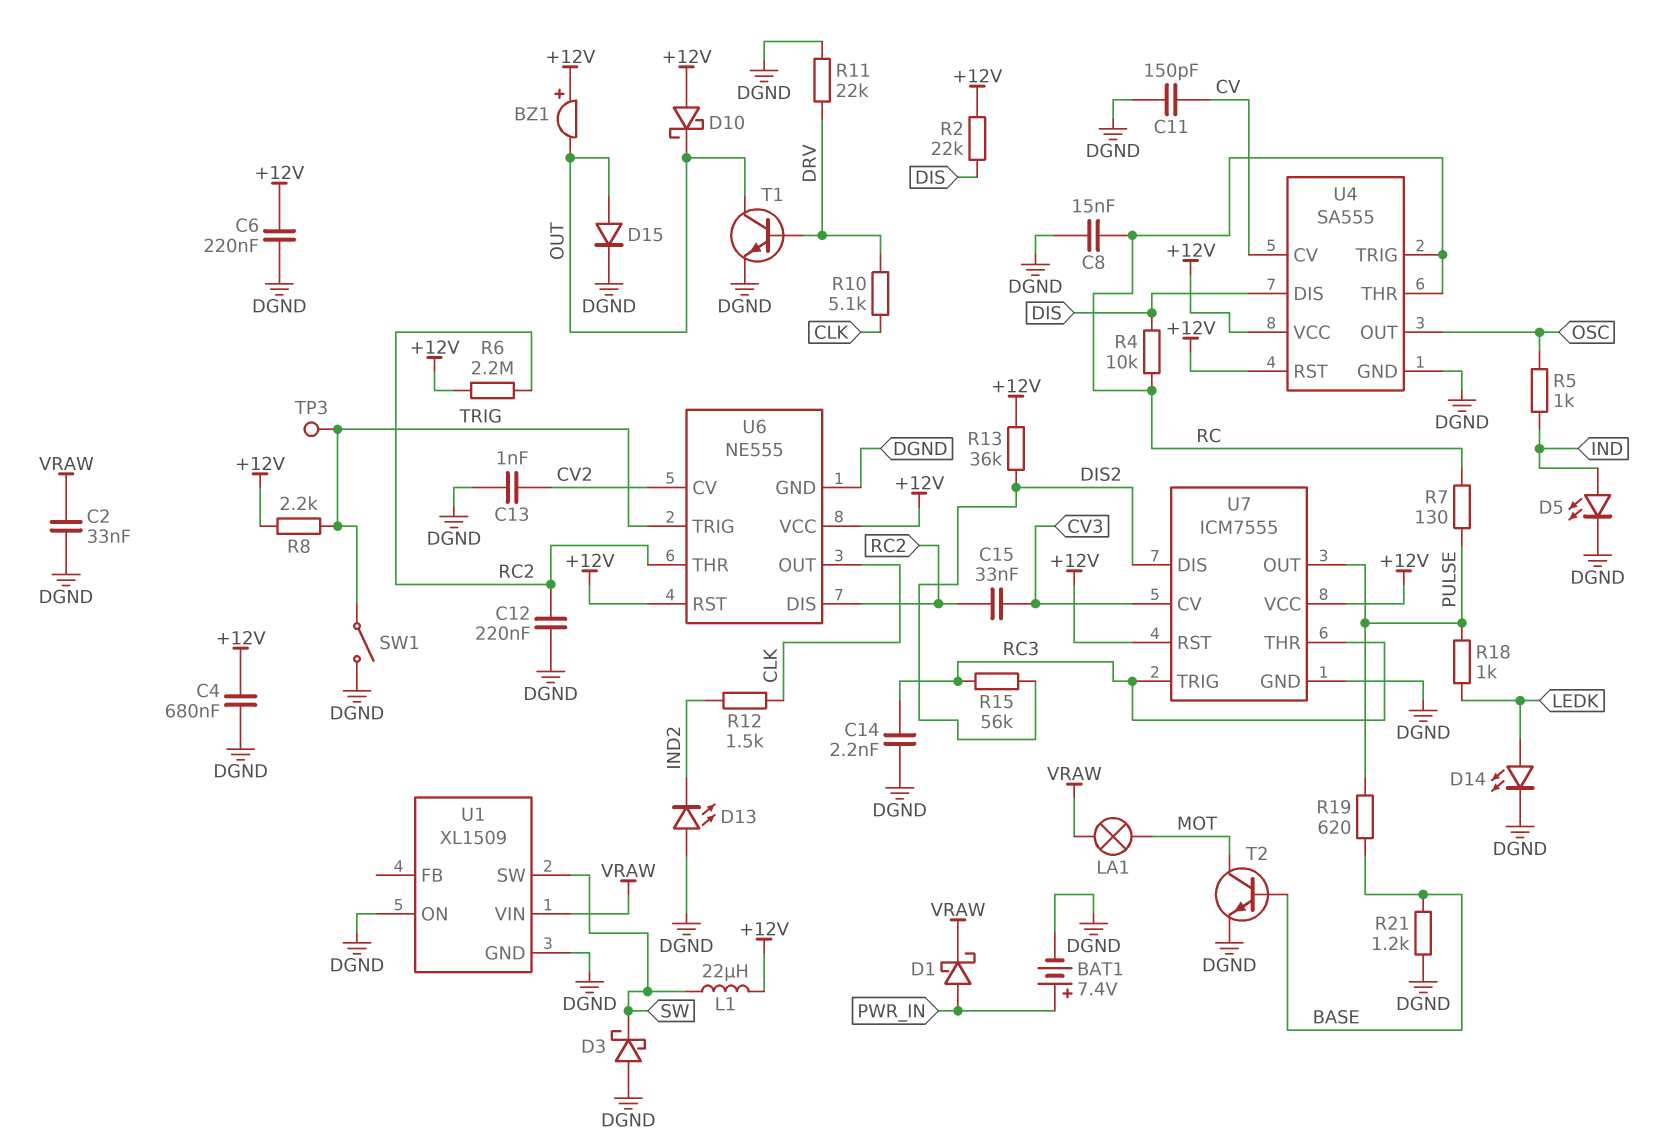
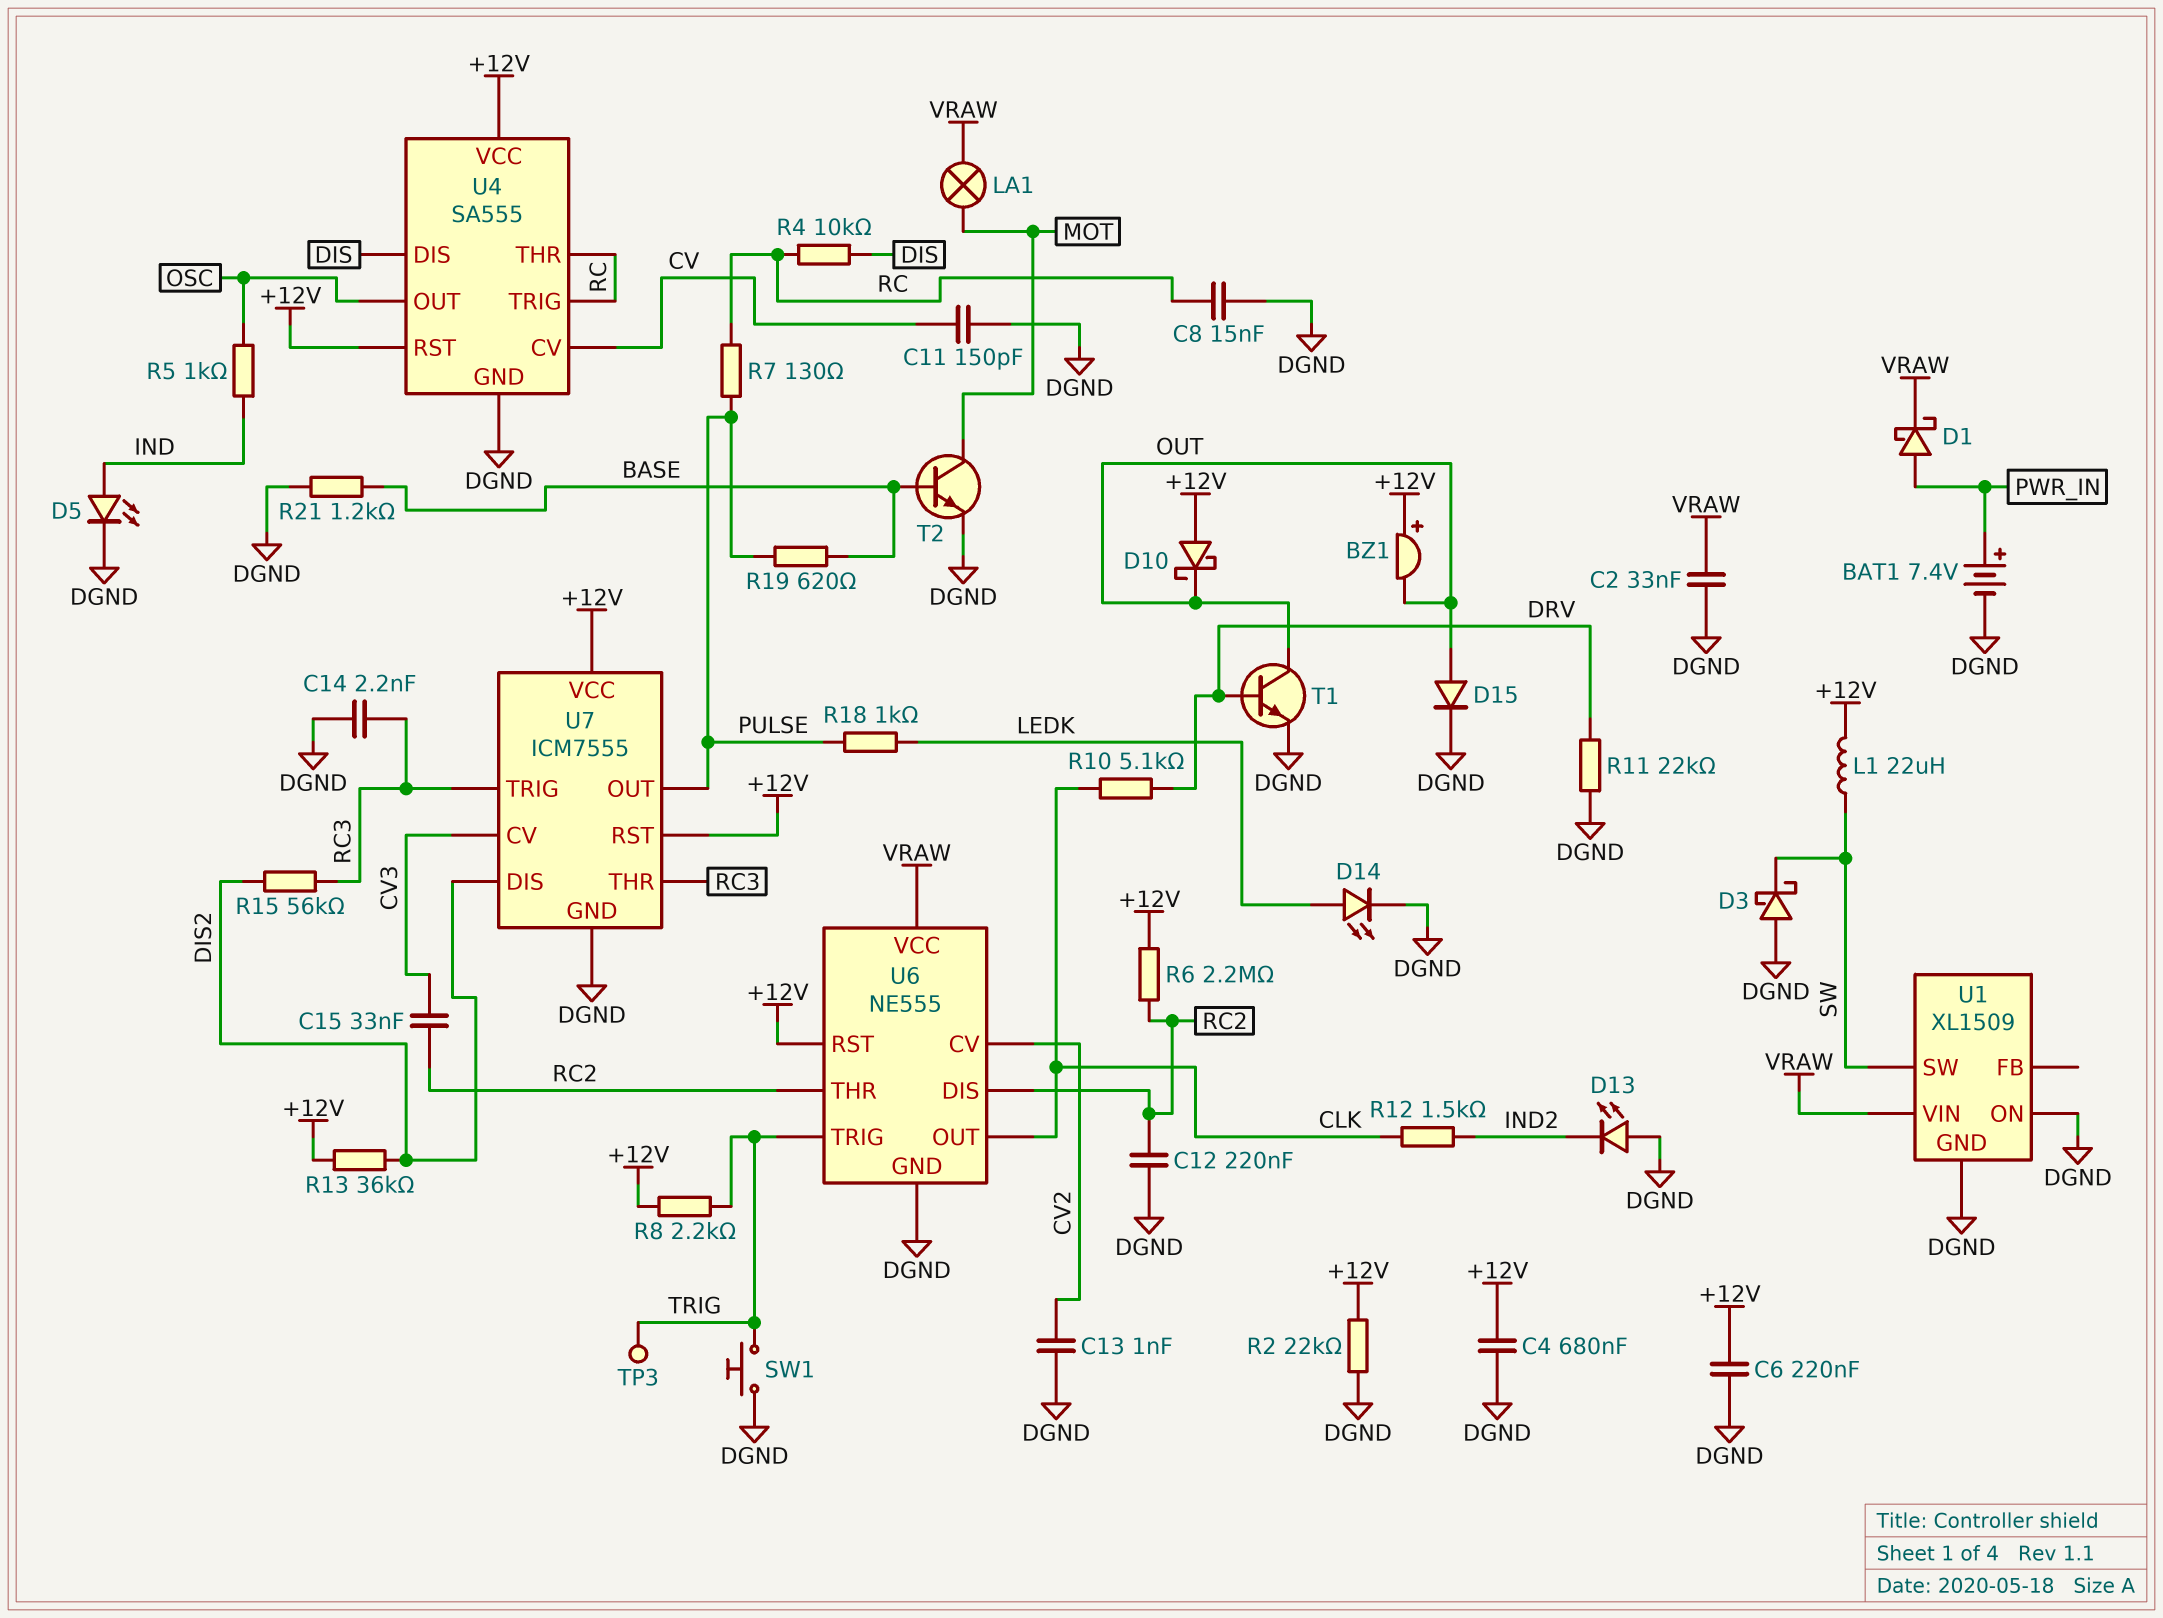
R2: 22k (+12V, DIS) -> 22k (+12V, DGND)
SW1: switch (DGND, TRIG) -> button (DGND, TRIG)
U6 pin VCC: +12V -> VRAW

